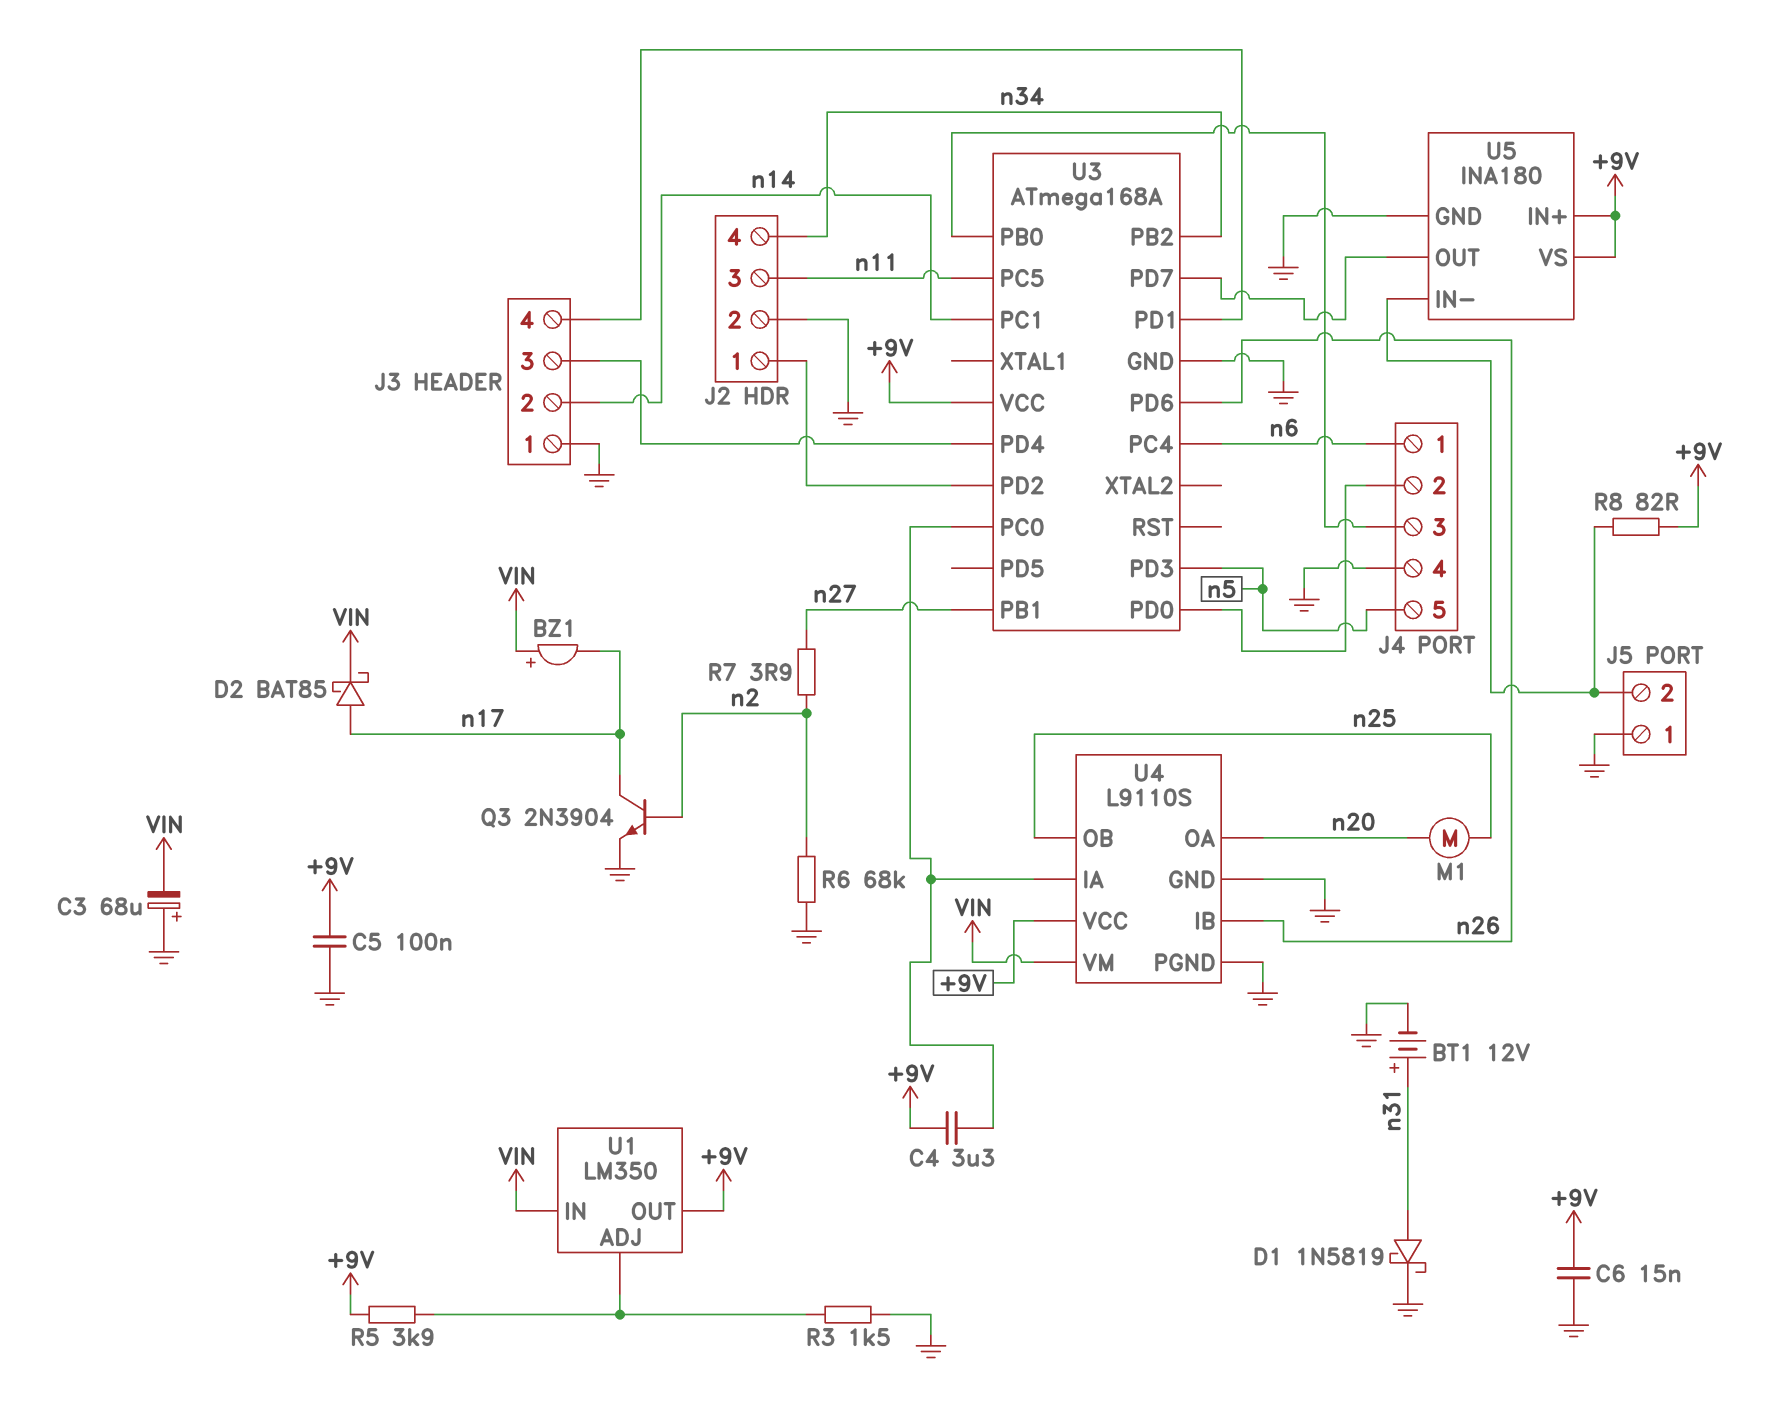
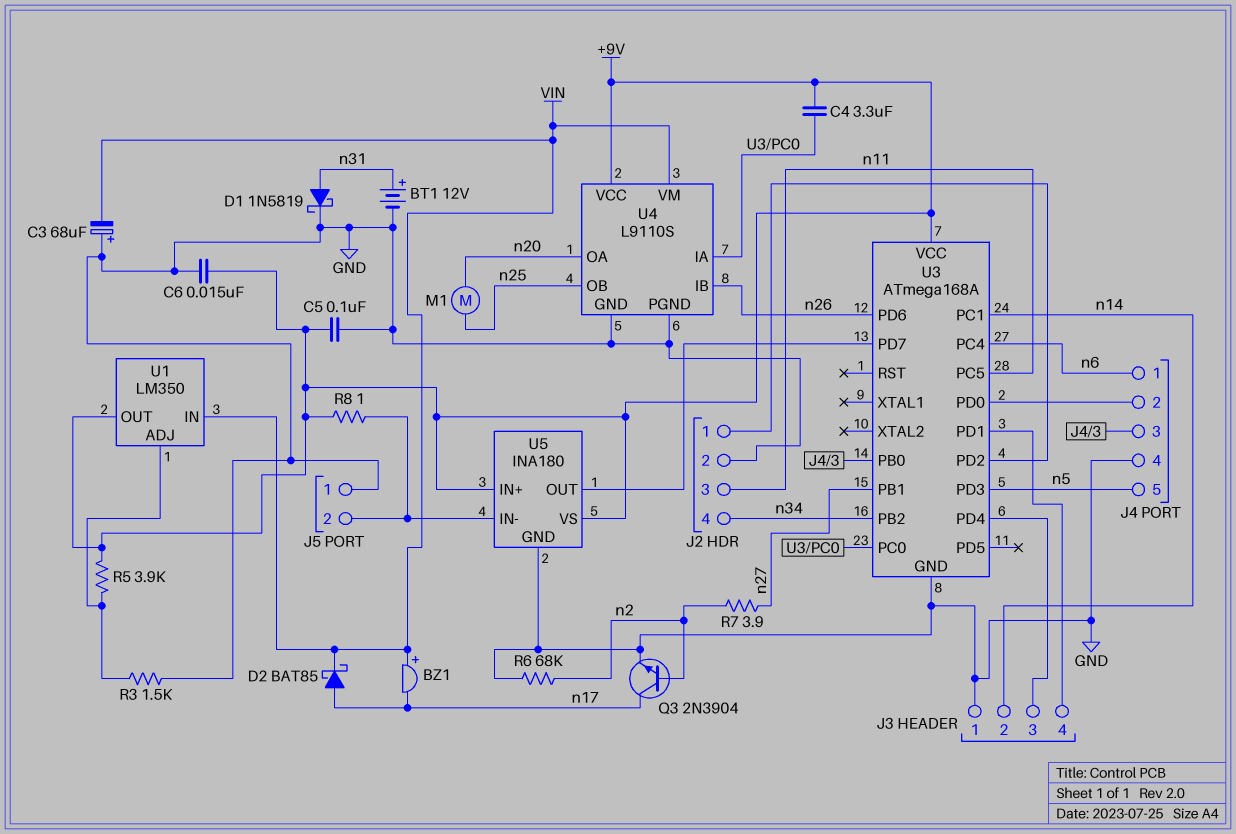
R8: 82 (+9V, J5/2) -> 1 (+9V, J5/2)

